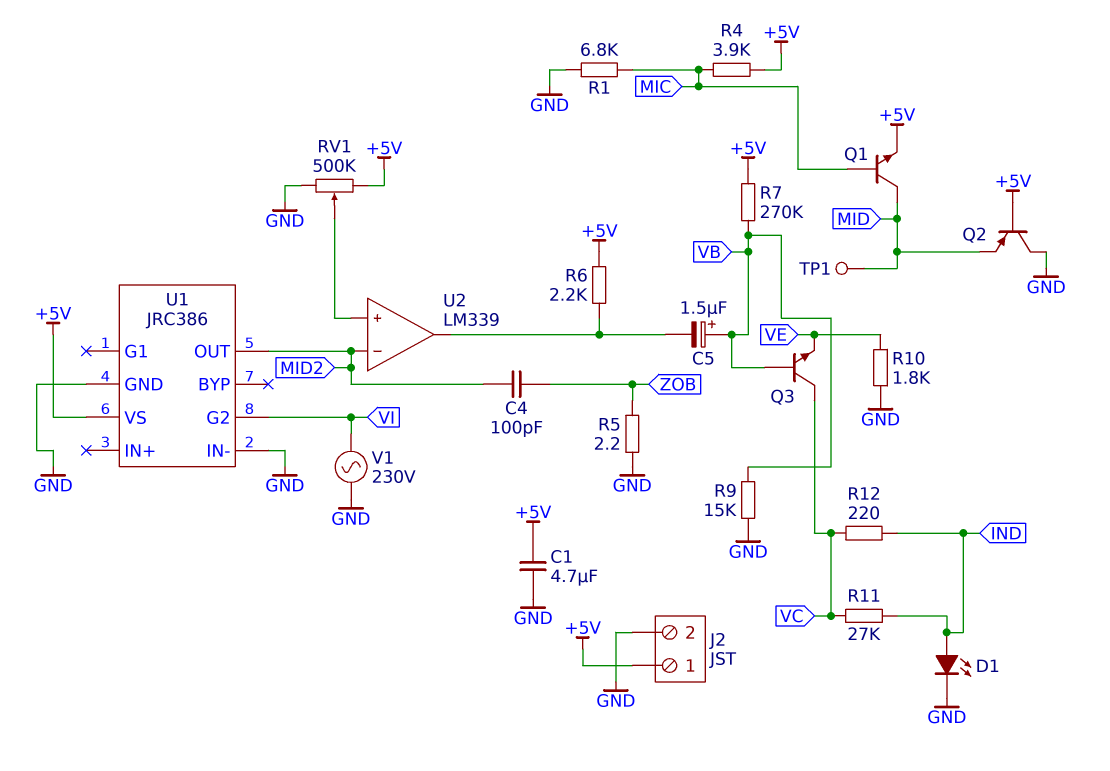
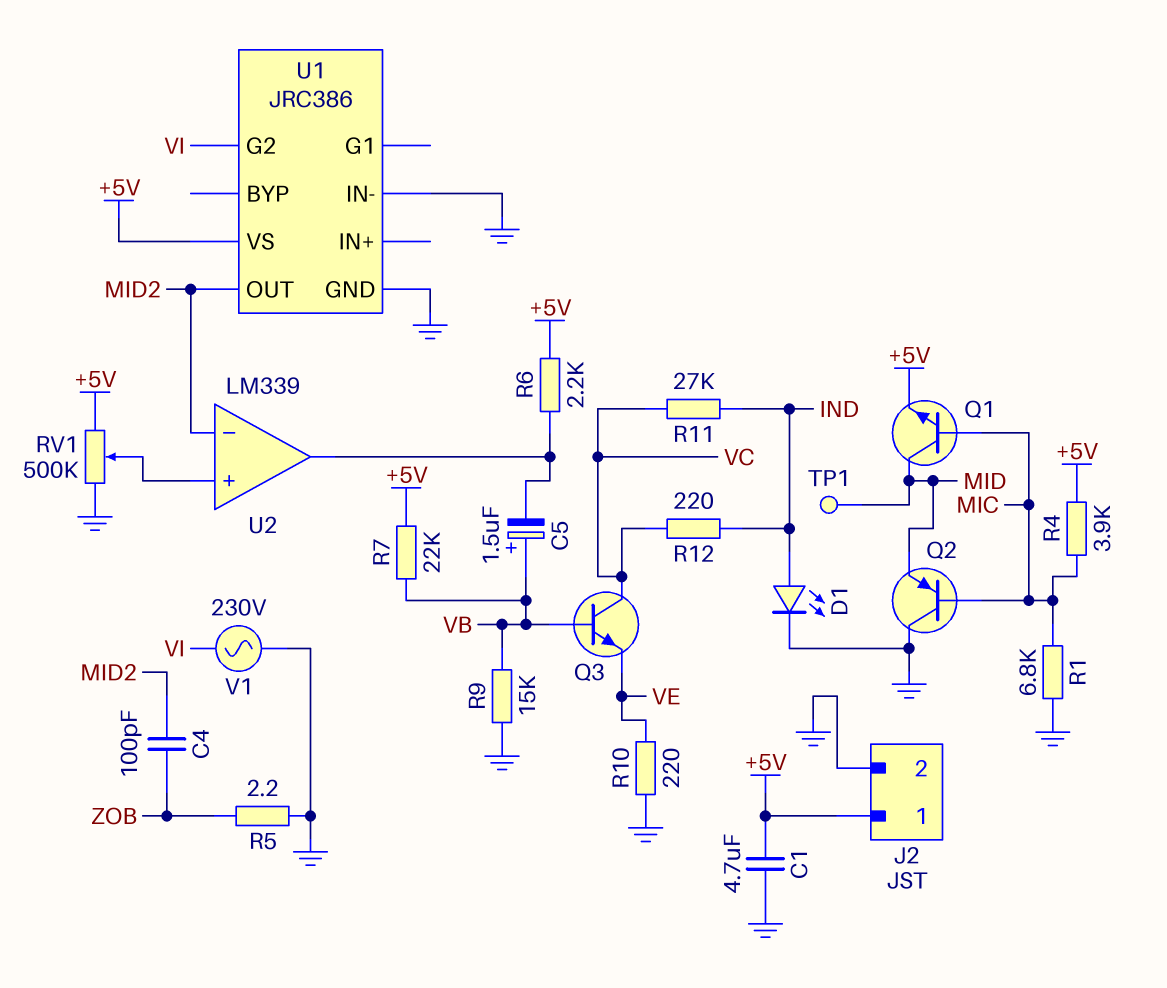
Q2: PNP (B +5V, C GND, E MID) -> PNP (B MIC, C GND, E MID)
R7: 270k (+5V, VB) -> 22k (+5V, VB)
R10: 1.8k (GND, VE) -> 220 (GND, VE)

